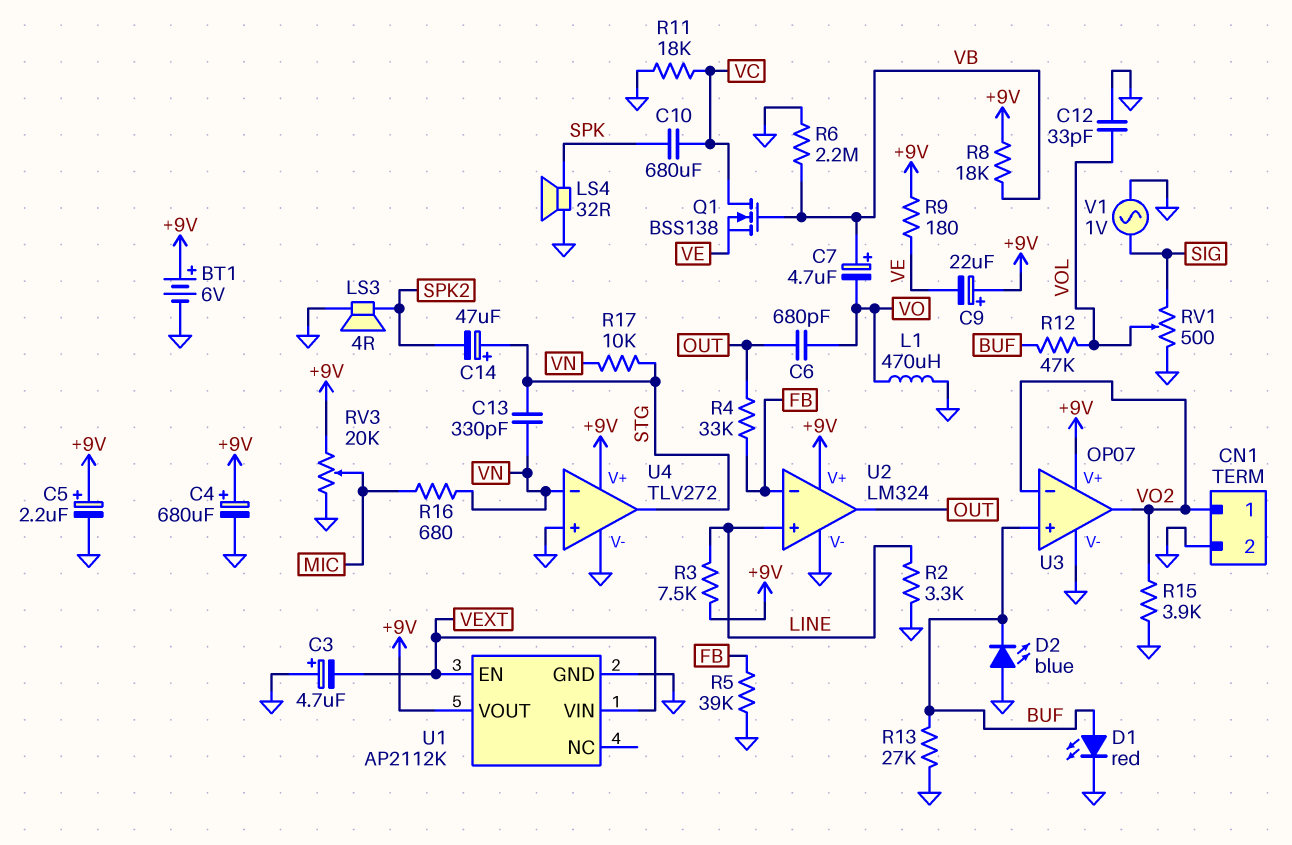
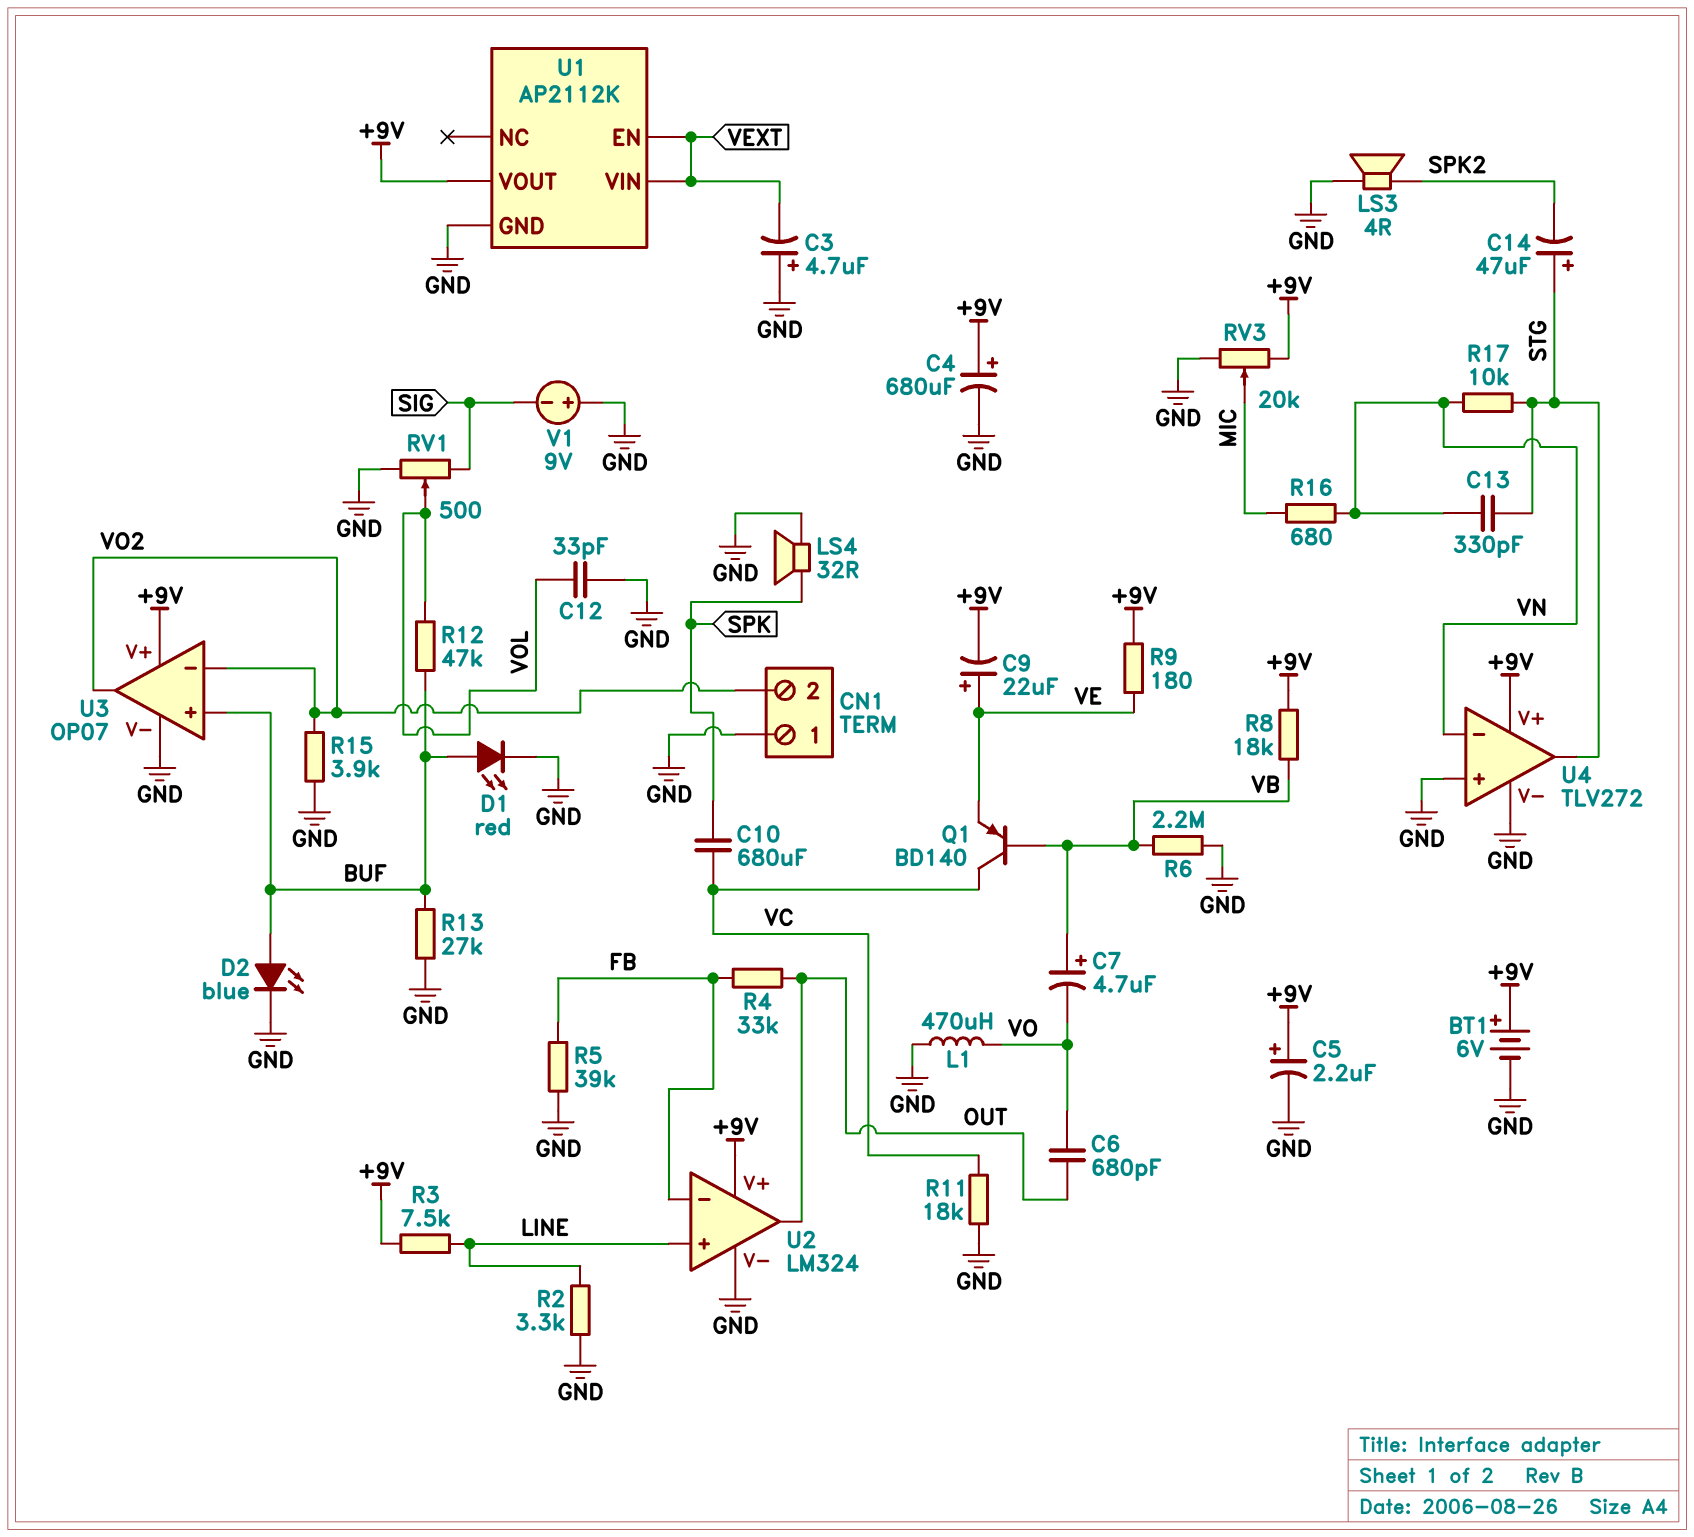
C9: 22uF (plus +9V, minus VE) -> 22uF (plus VE, minus +9V)
CN1 pin 1: VO2 -> GND
CN1 pin 2: GND -> VO2
D2: LED blue (A GND, K BUF) -> LED blue (A BUF, K GND)
Q1: NMOS BSS138 (G VB, D VC, S VE) -> PNP BD140 (B VB, C VC, E VE)
V1: AC 1V (GND, SIG) -> 9V (plus GND, minus SIG)

